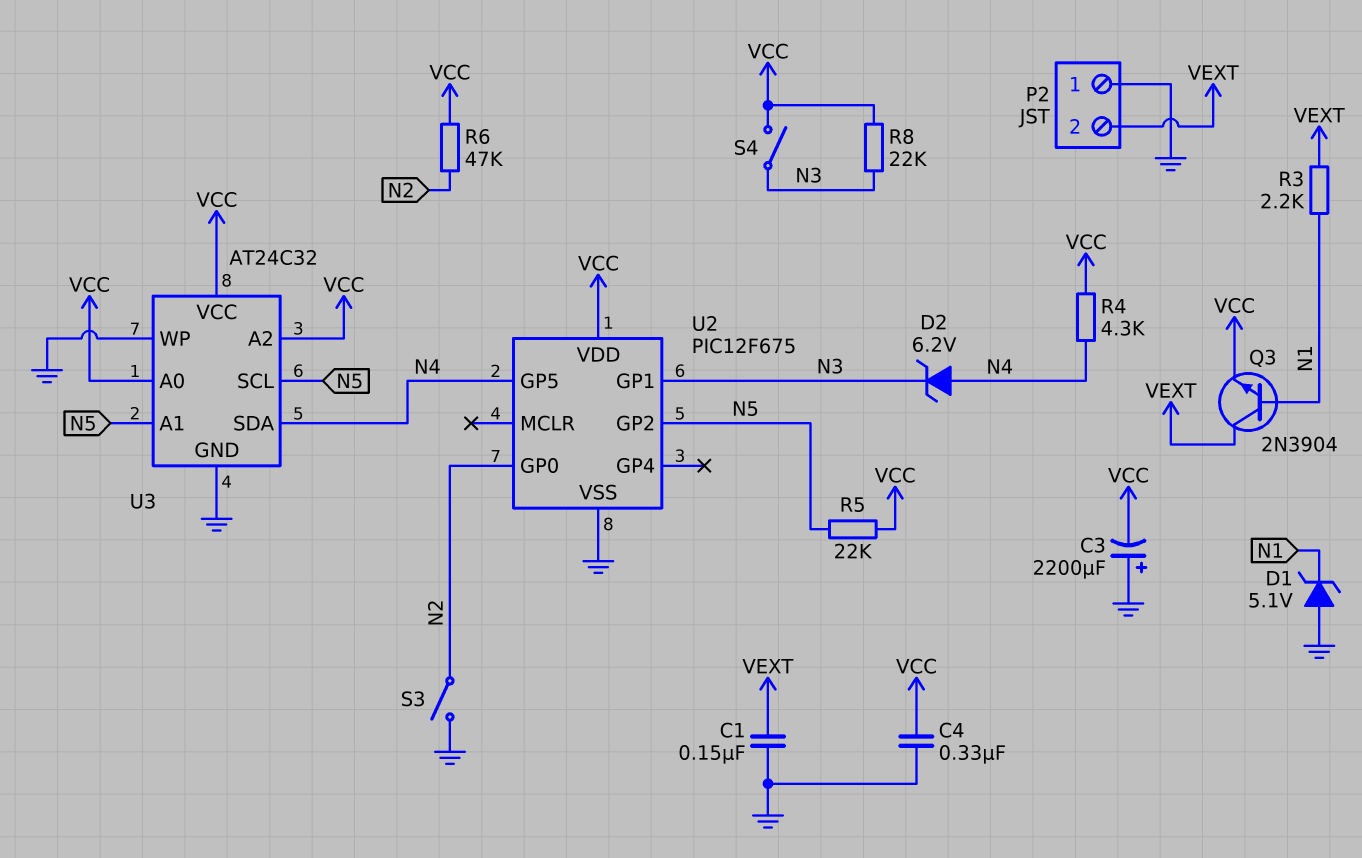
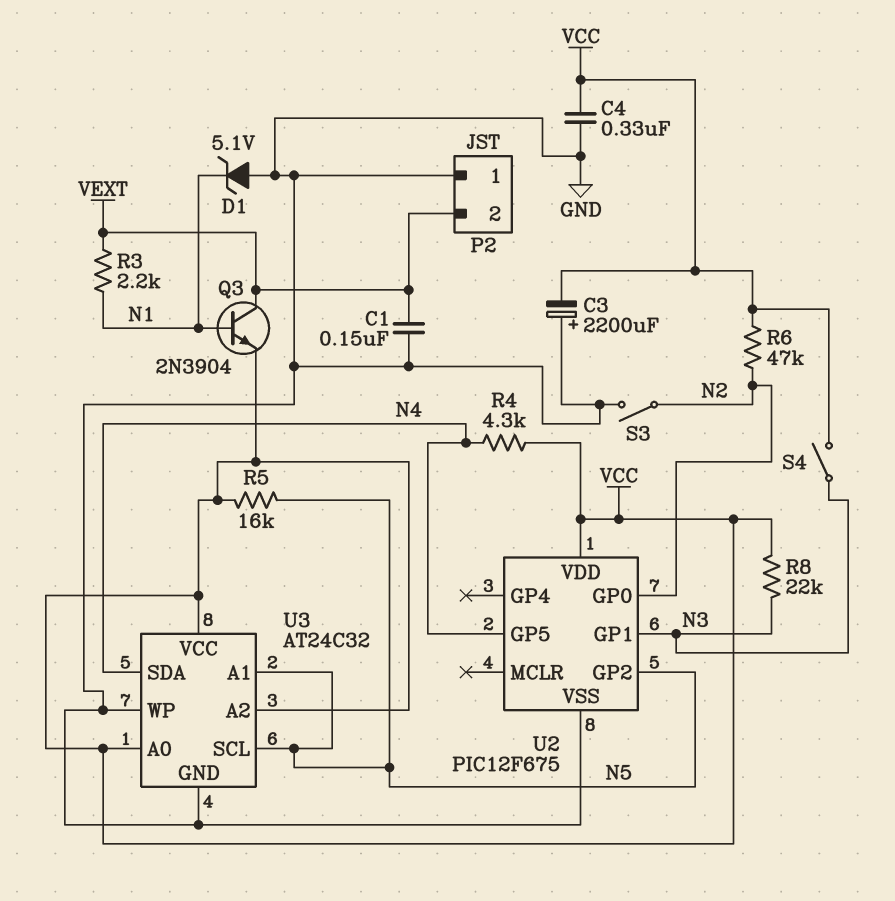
D2: zener 6.2V (A N4, K N3) -> none
R5: 22k (N5, VCC) -> 16k (N5, VCC)

